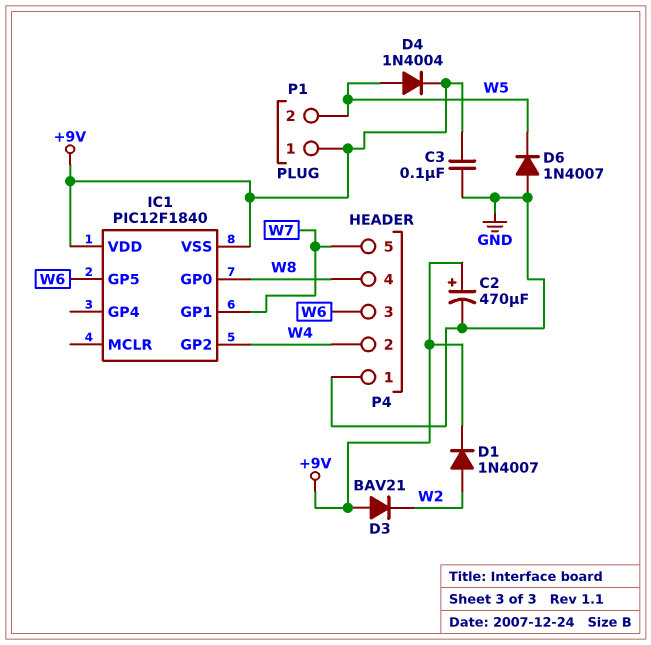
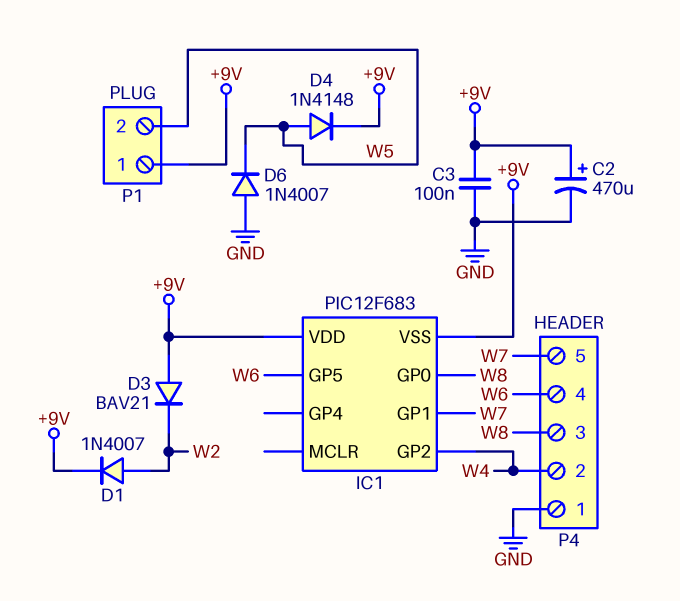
D4: diode 1N4004 (A W5, K +9V) -> diode 1N4148 (A W5, K +9V)
IC1: PIC12F1840 -> PIC12F683
P4 pin 3: W6 -> W8
P4 pin 4: W8 -> W6

